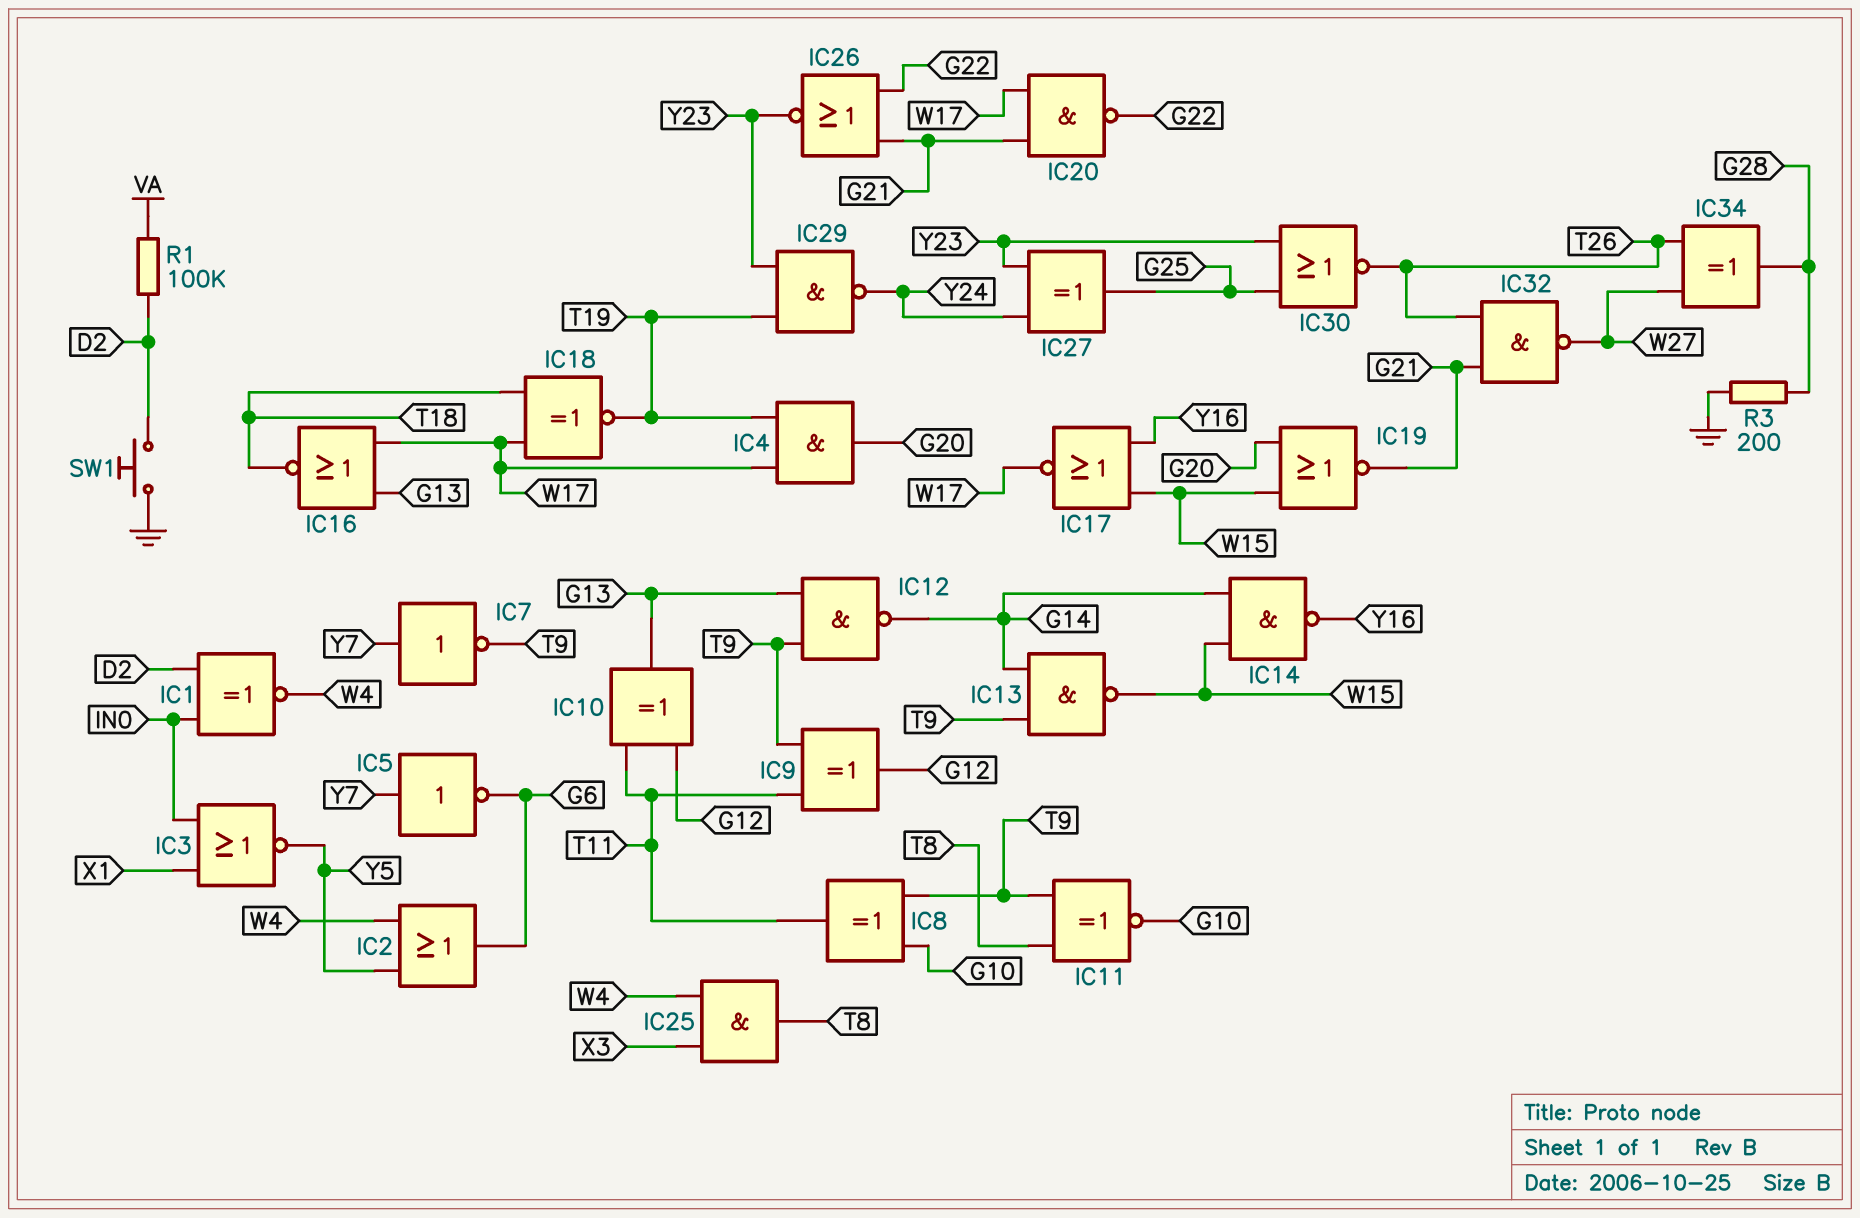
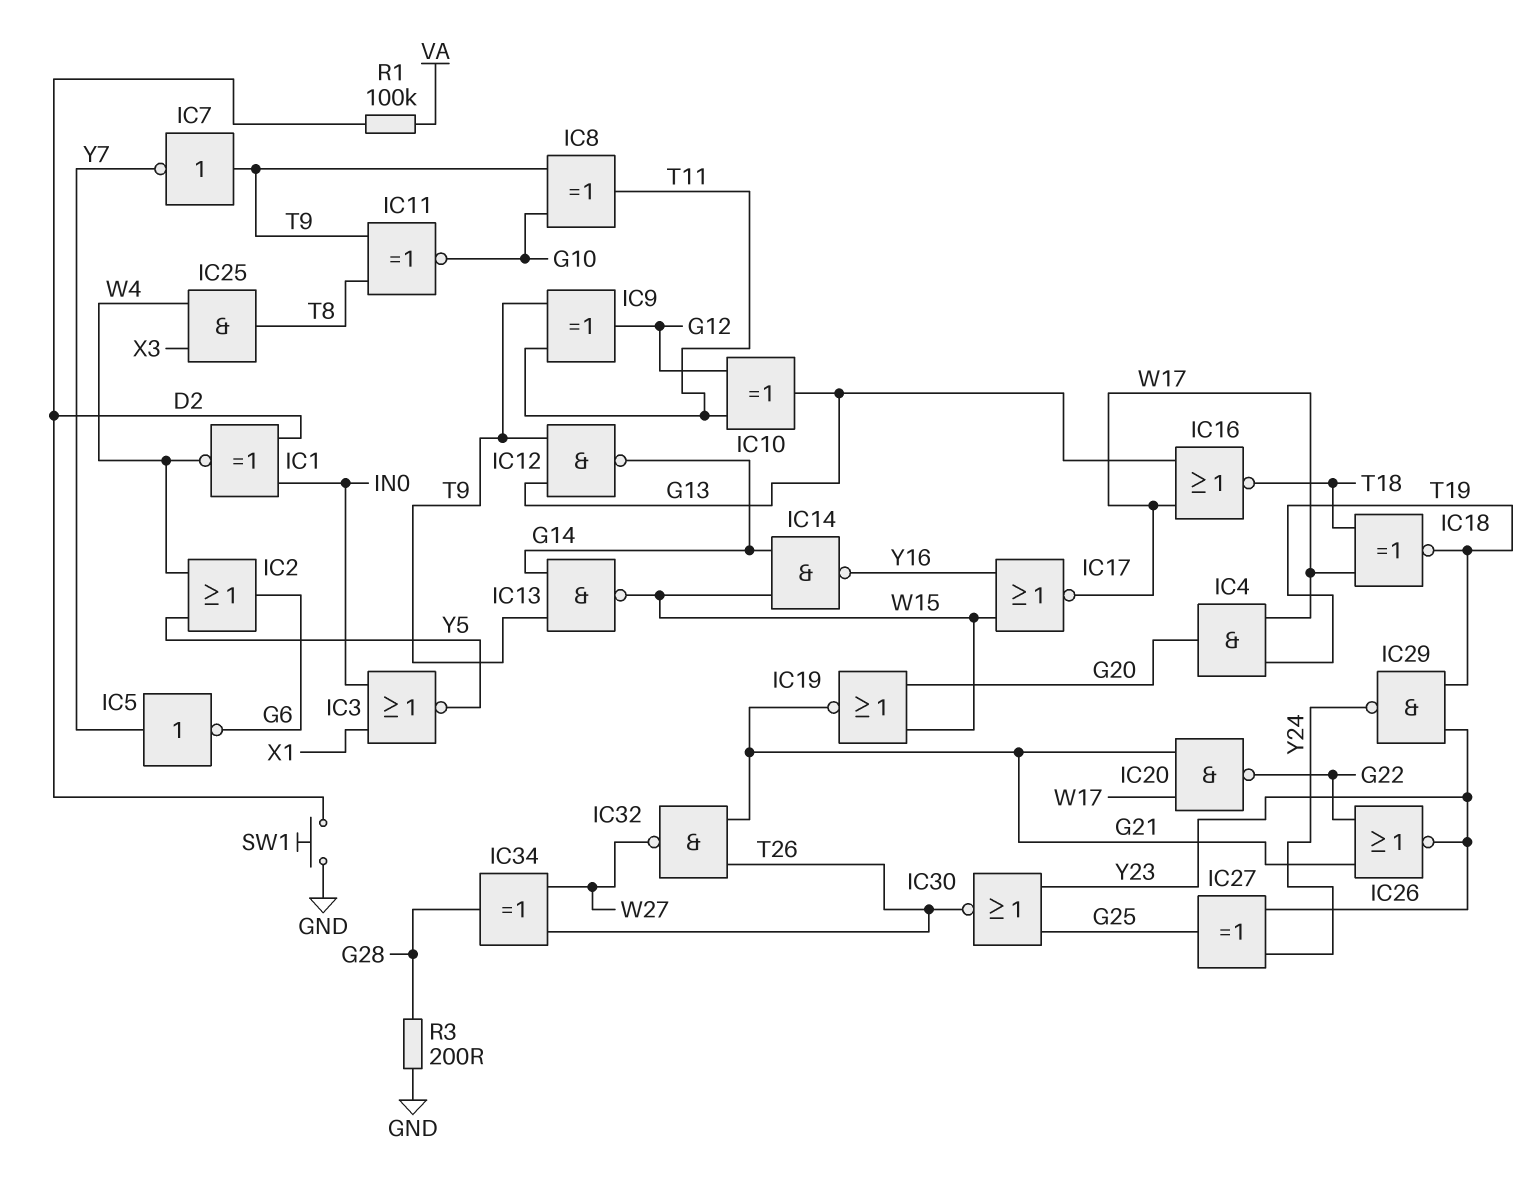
IC7: NOT (in Y7, out T9) -> NOT (in T9, out Y7)

